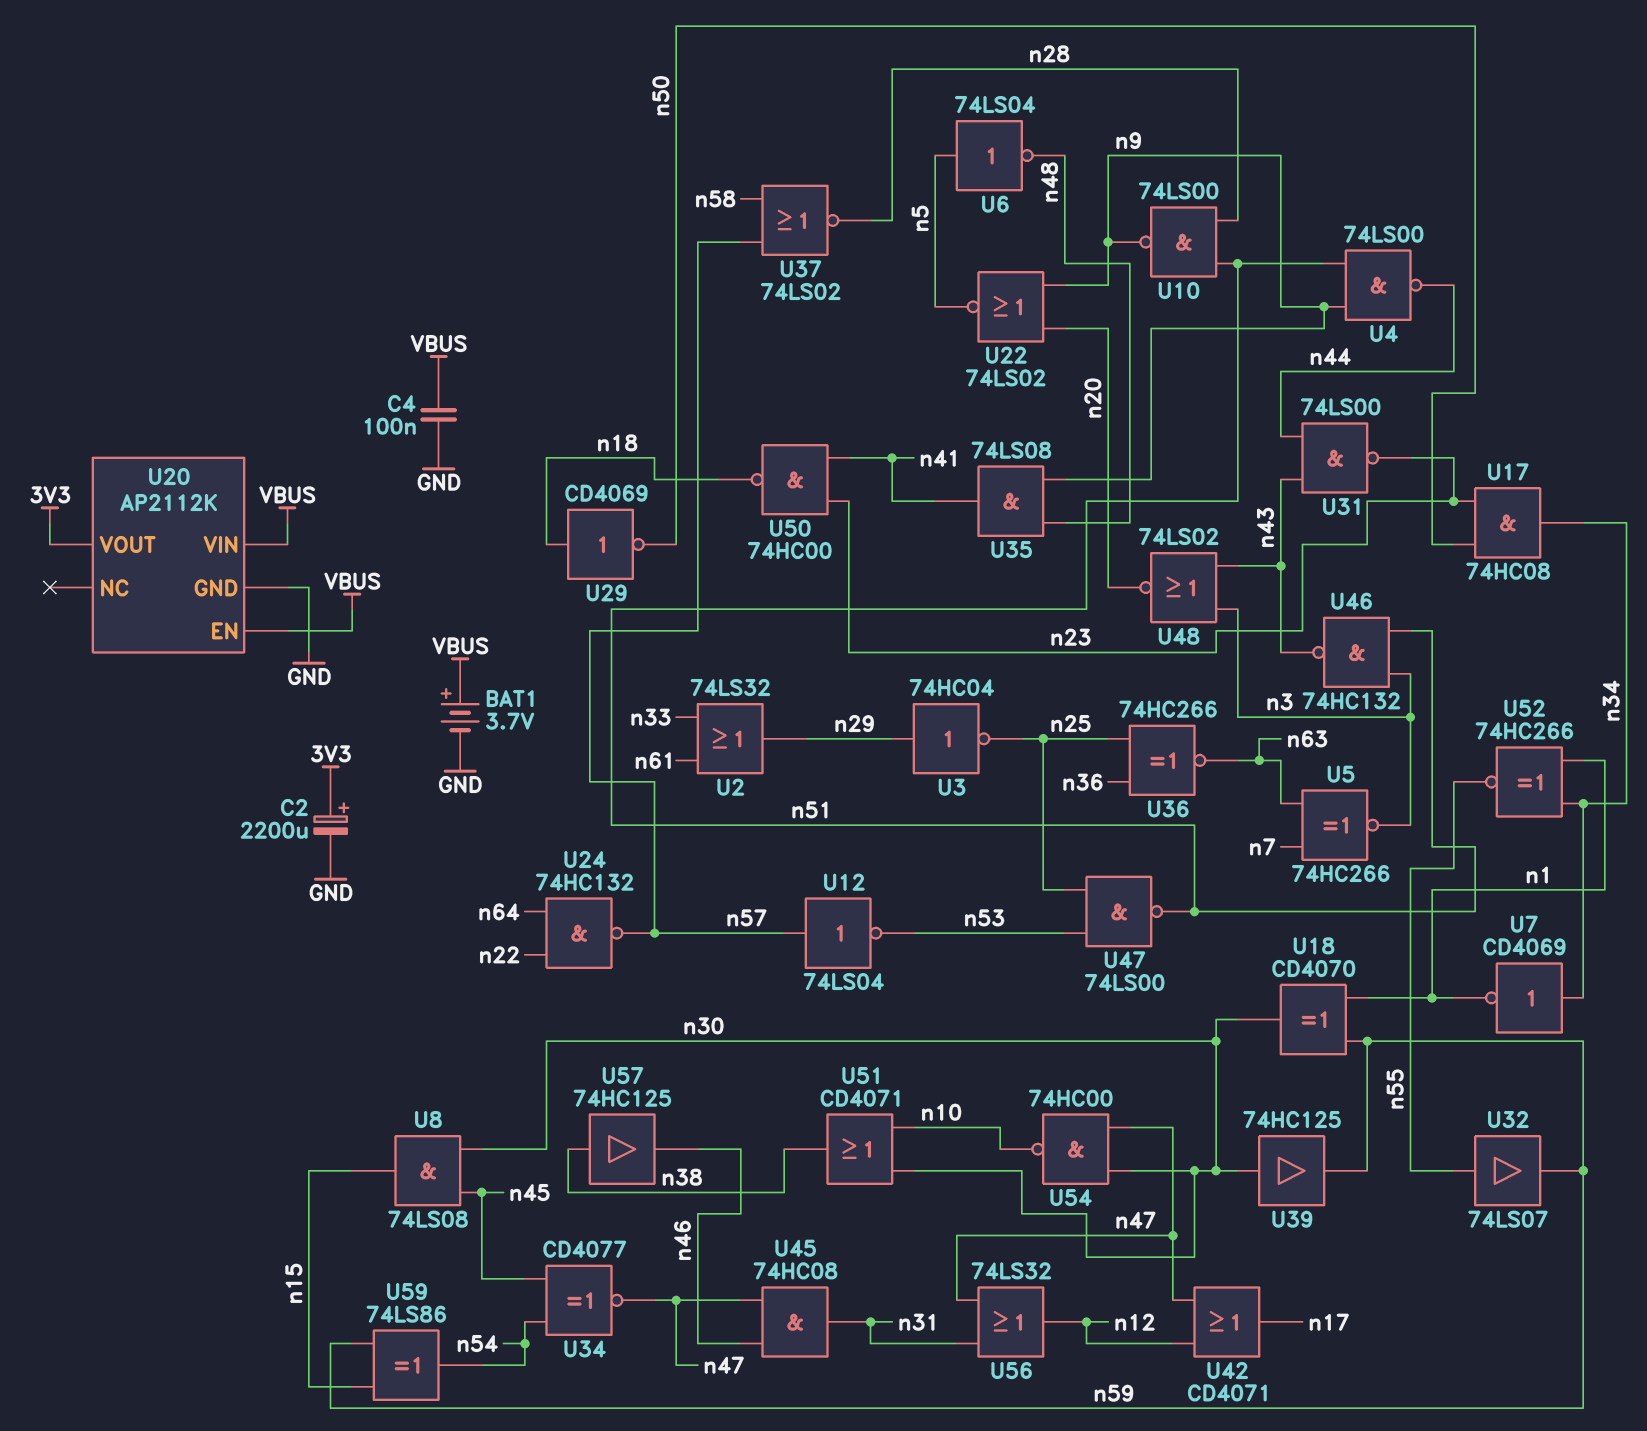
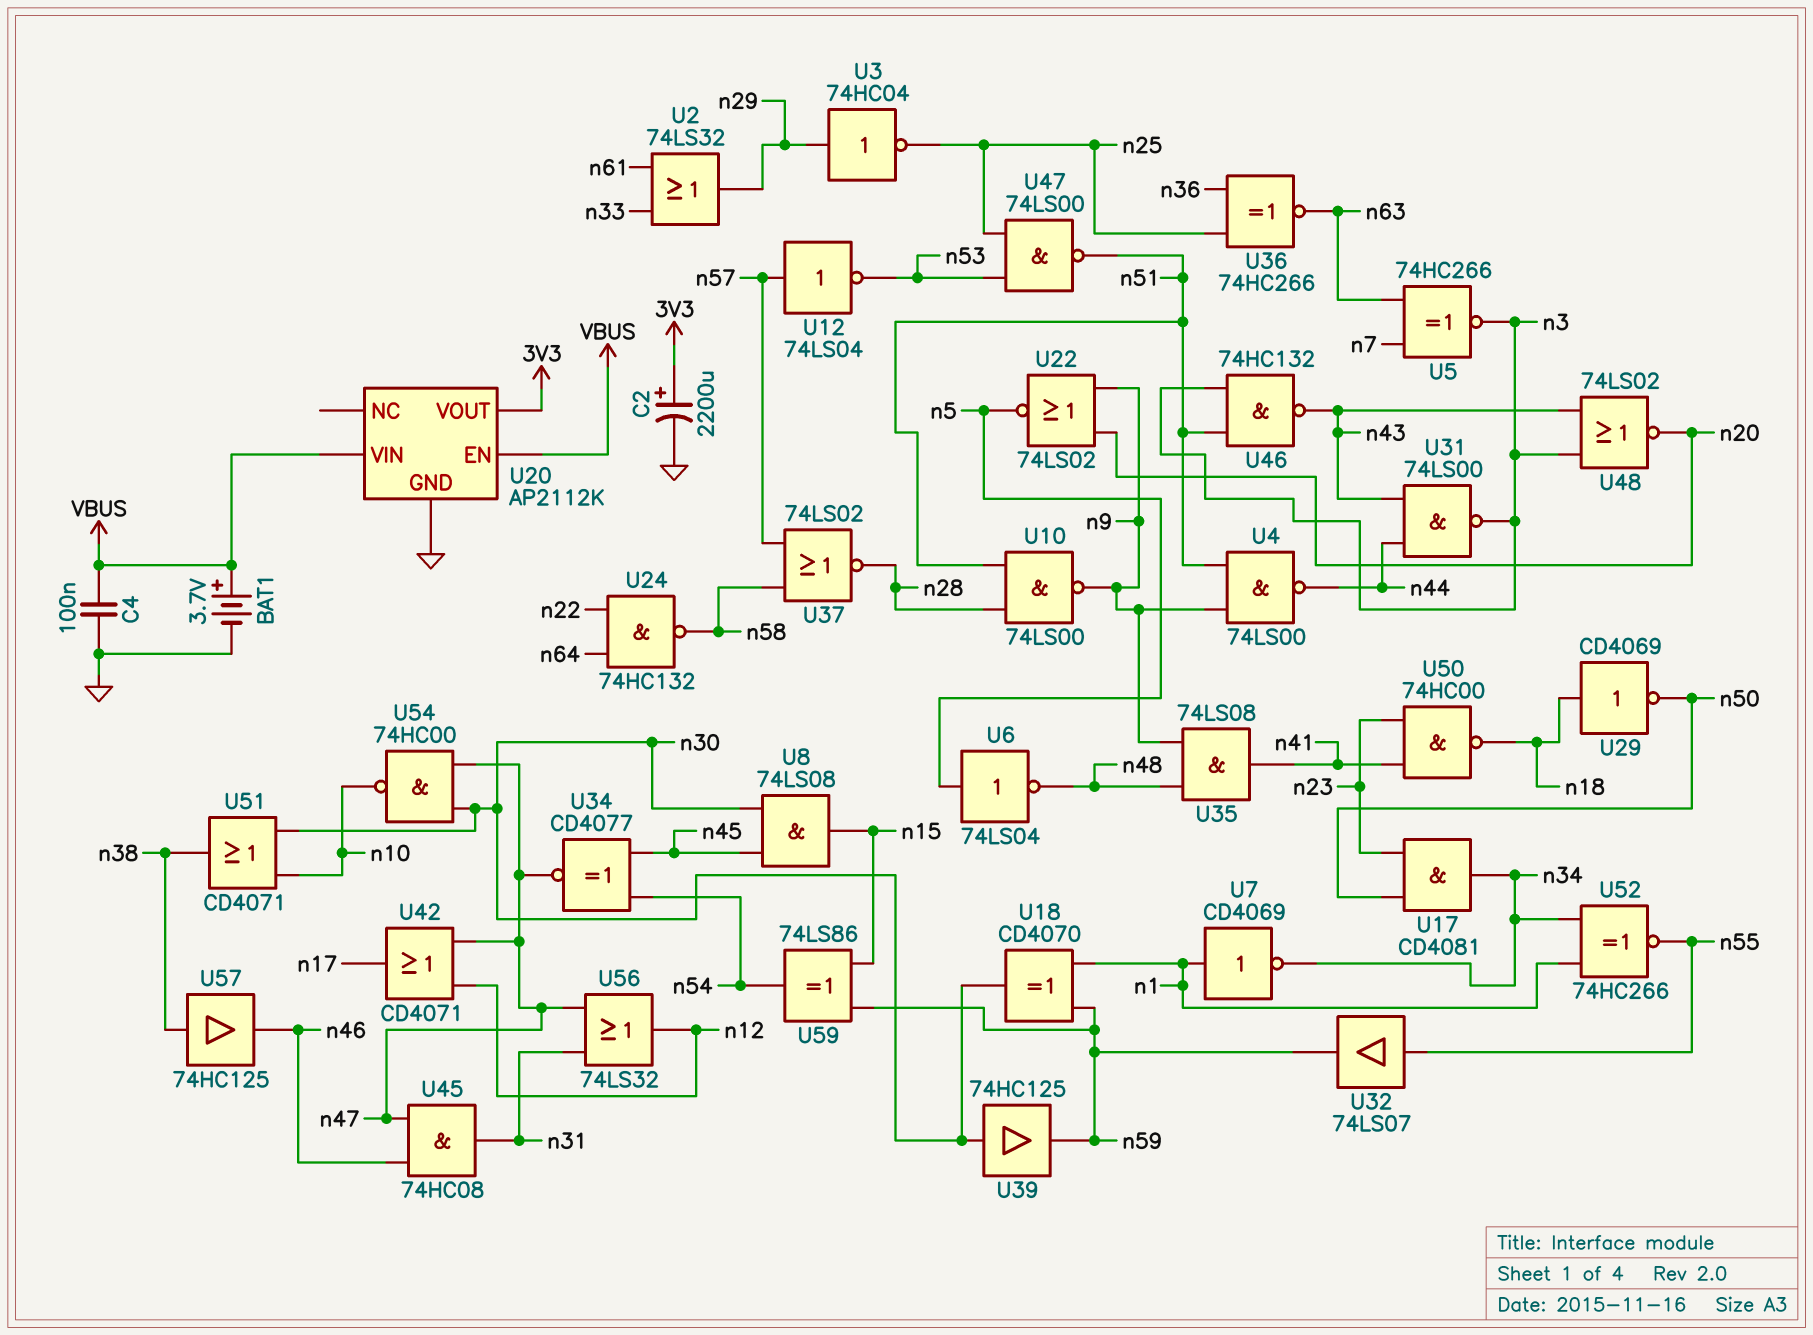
U7: NOT CD4069 (in n34, out n1) -> NOT CD4069 (in n1, out n34)
U17: AND 74HC08 (in n23, in n50, out n34) -> AND CD4081 (in n23, in n50, out n34)
U24: NAND 74HC132 (in n22, in n64, out n57) -> NAND 74HC132 (in n22, in n64, out n58)
U31: NAND 74LS00 (in n43, in n44, out n23) -> NAND 74LS00 (in n43, in n44, out n3)

